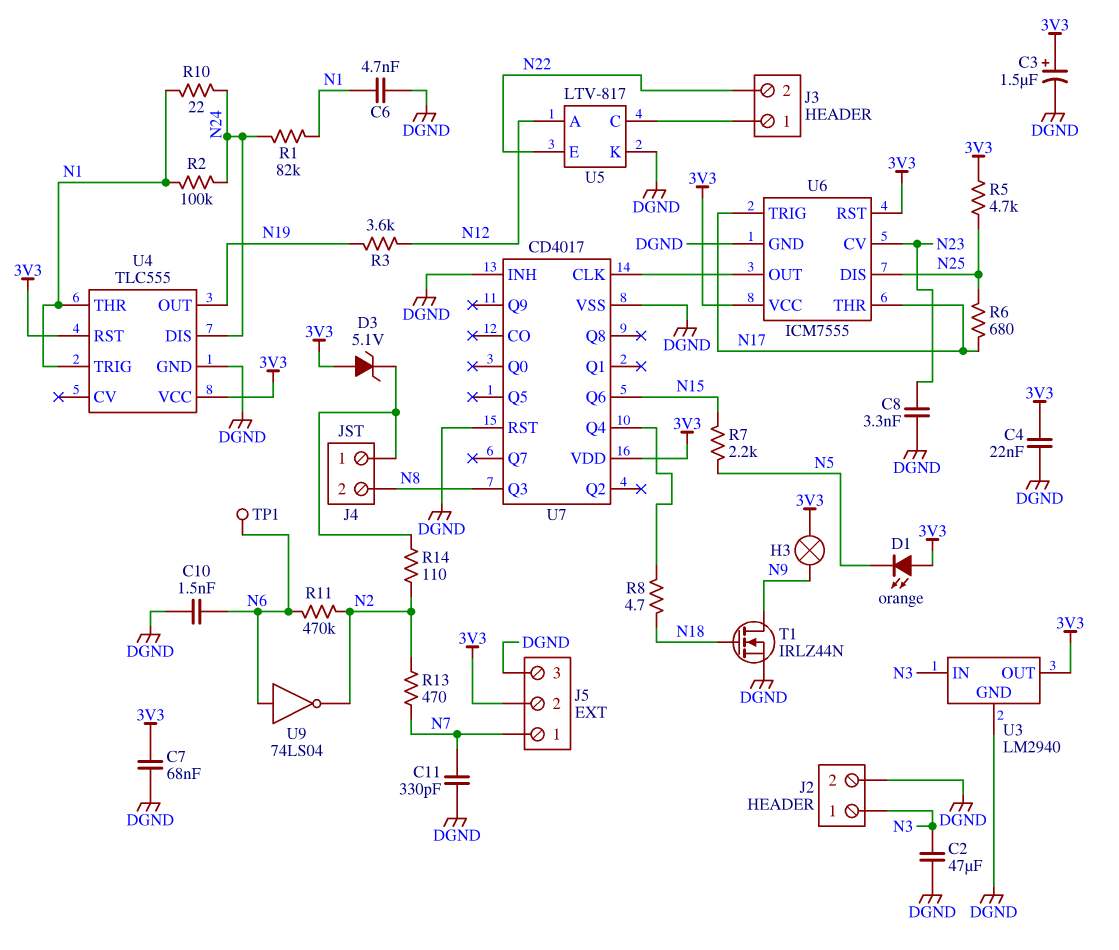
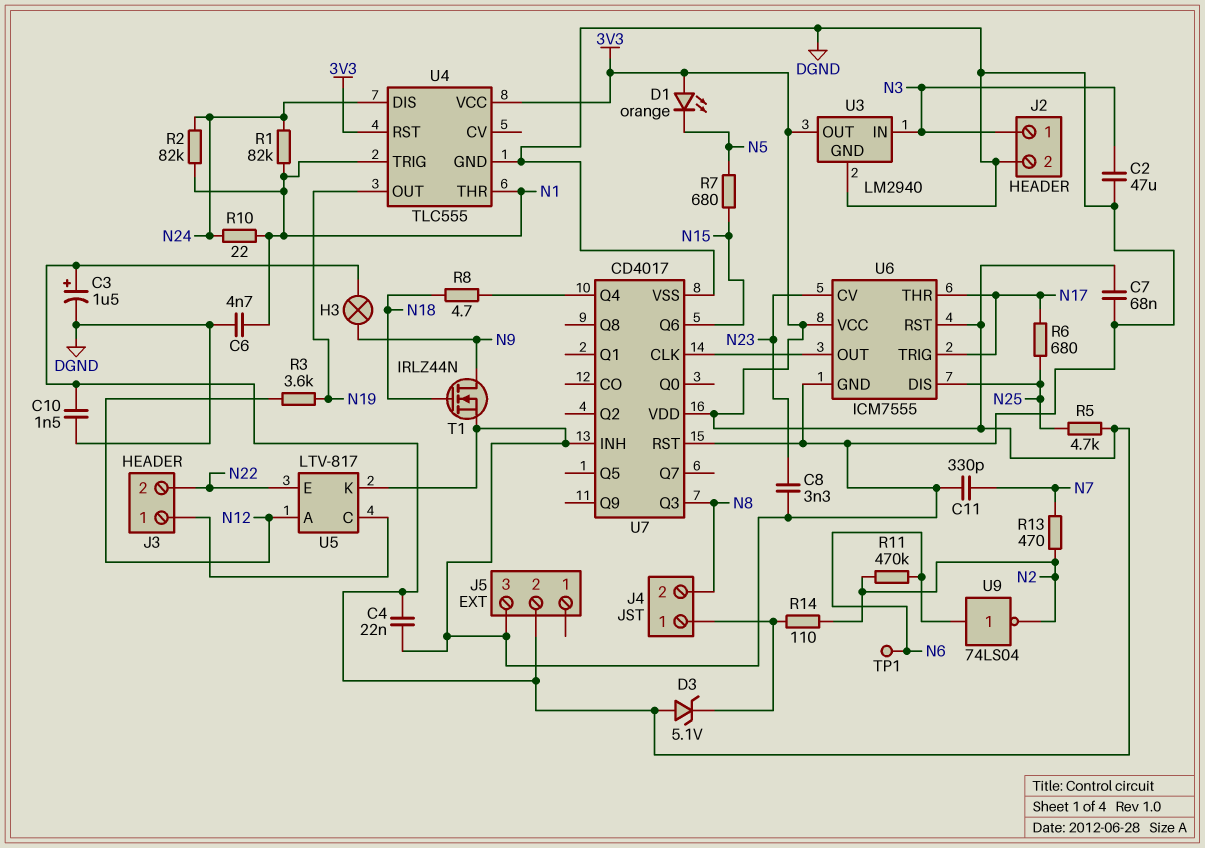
C10: 1.5nF (DGND, N6) -> 1.5nF (3V3, DGND)
J5 pin 1: N7 -> none
R2: 100k (N1, N24) -> 82k (N1, N24)
R7: 2.2k (N5, N15) -> 680 (N5, N15)

